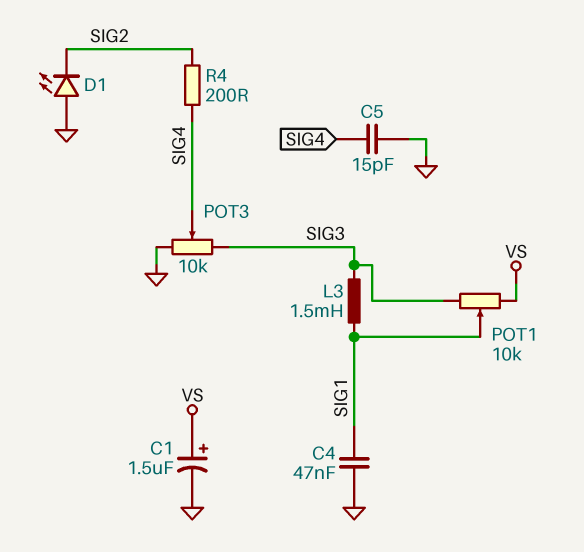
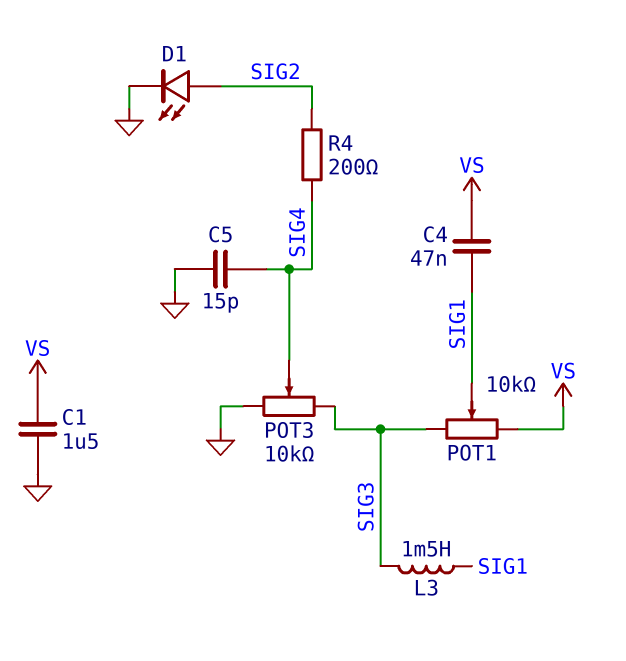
C1: 1.5uF (plus VS, minus GND) -> 1.5uF (GND, VS)
C4: 47nF (GND, SIG1) -> 47nF (SIG1, VS)
D1: LED (A GND, K SIG2) -> LED (A SIG2, K GND)

